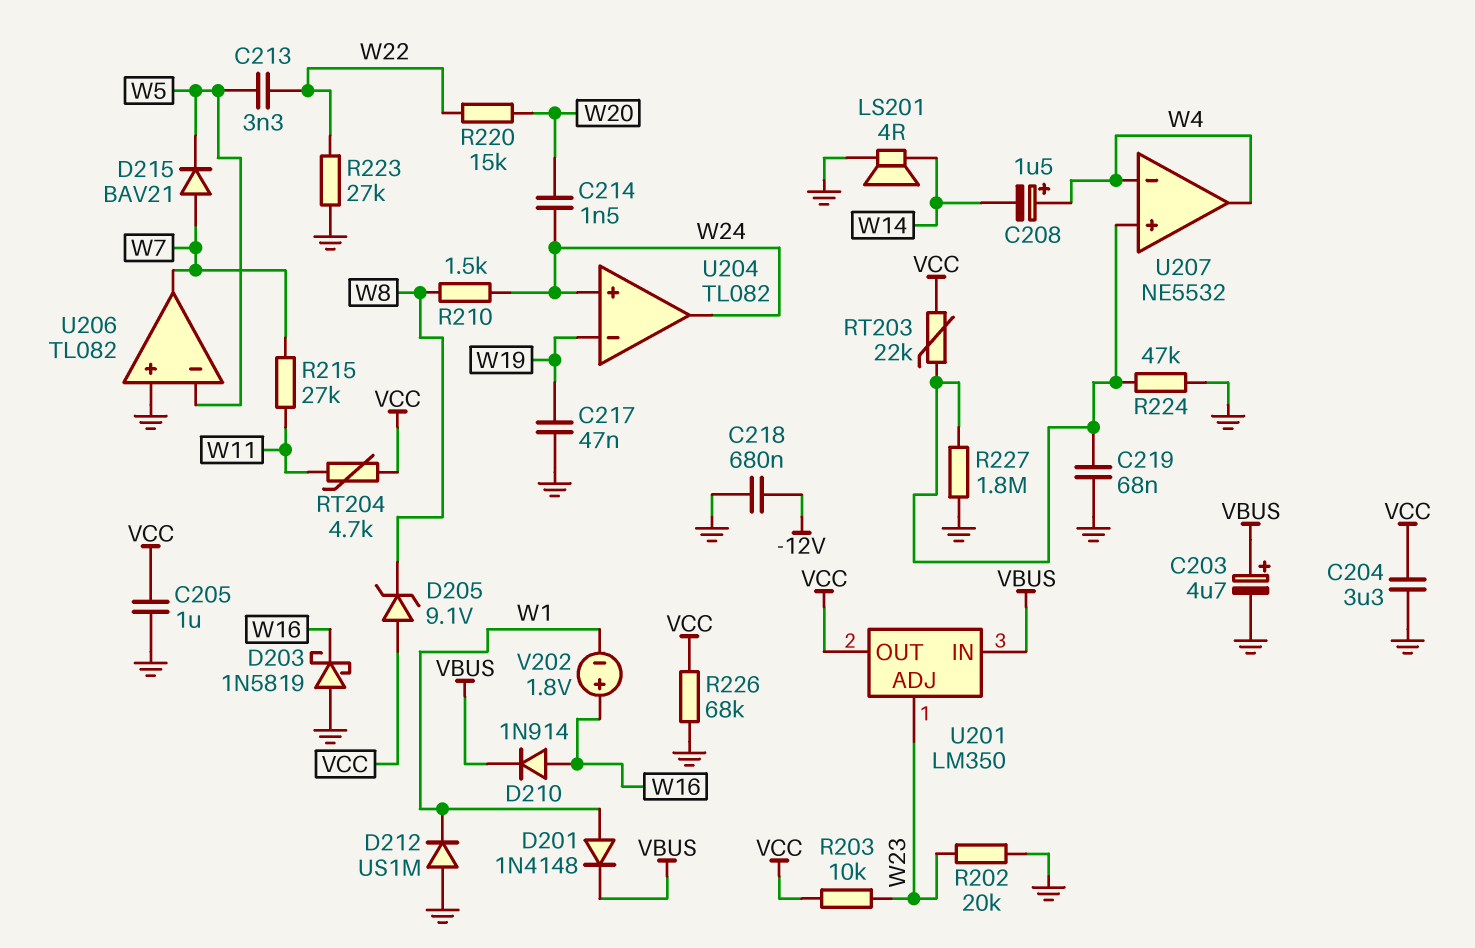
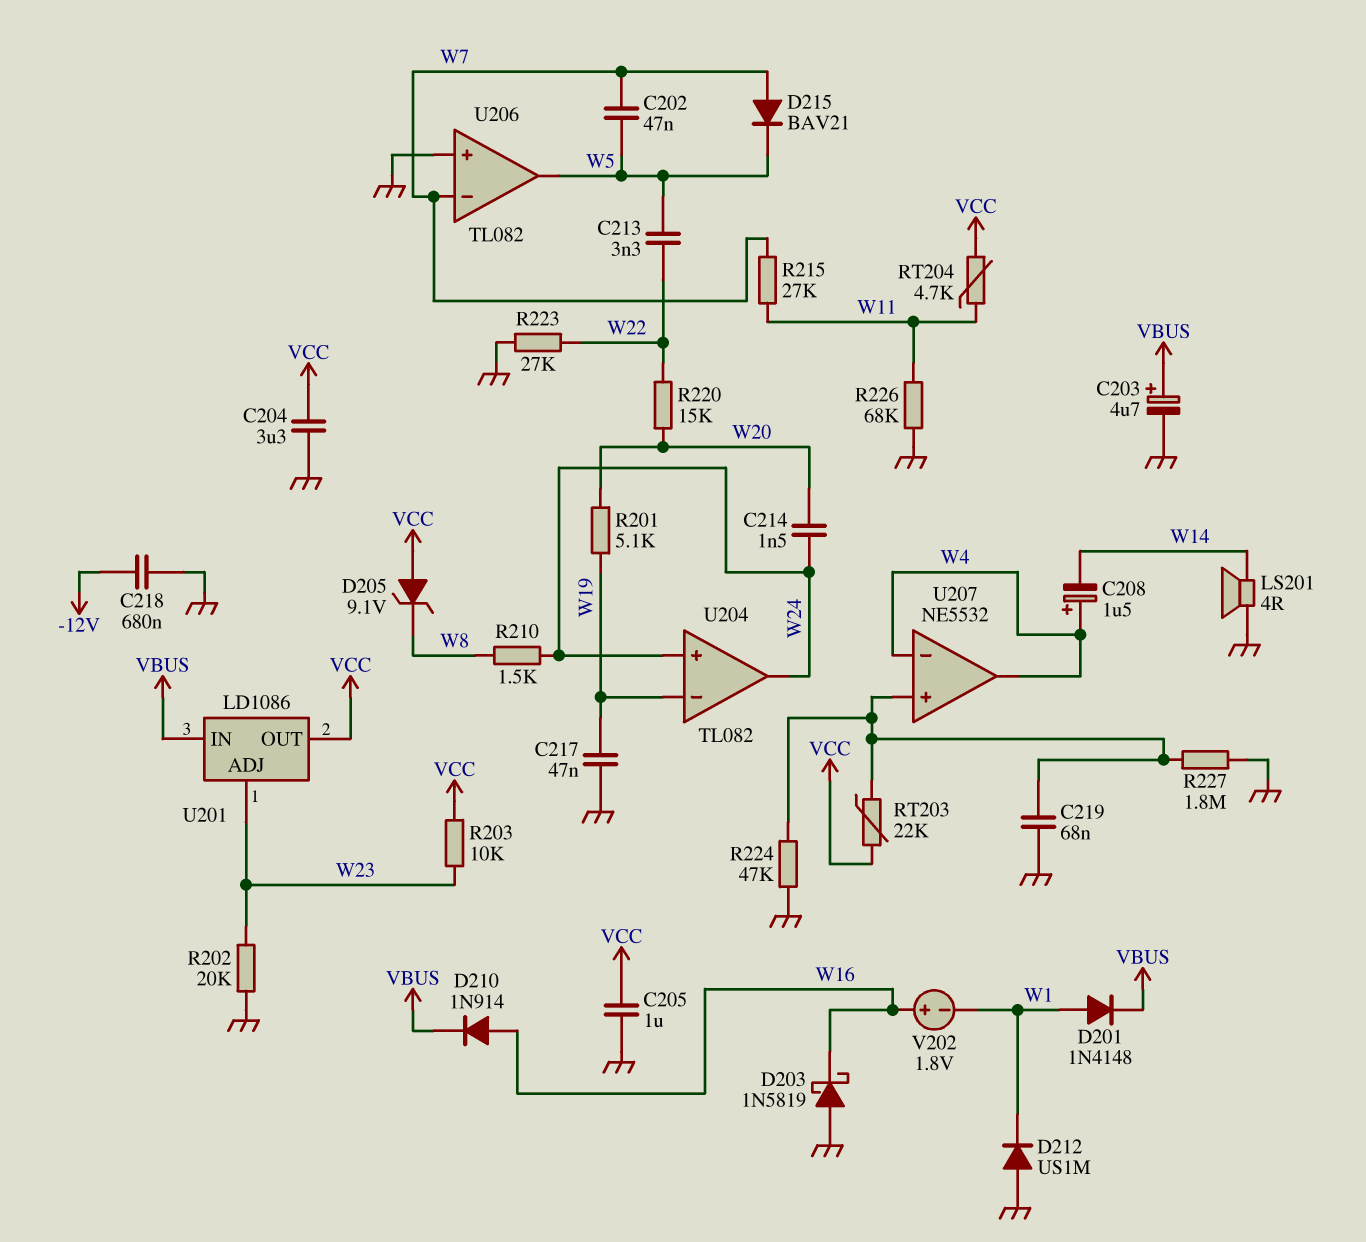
C202: none -> 47nF (W5, W7)
R201: none -> 5.1k (W19, W20)
R226: 68k (GND, VCC) -> 68k (GND, W11)
U201: LM350 -> LD1086
U206 pin in-: W5 -> W7
U206 pin out: W7 -> W5

